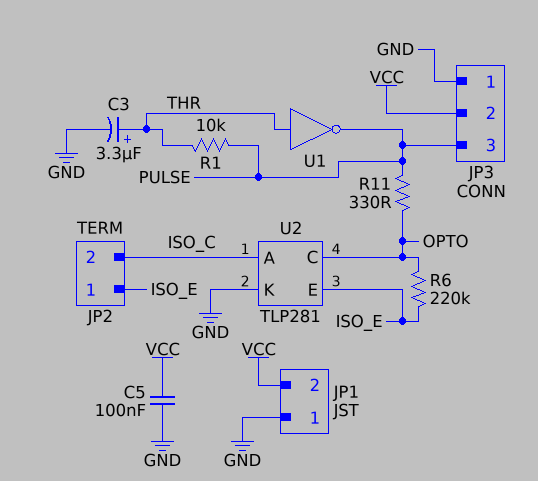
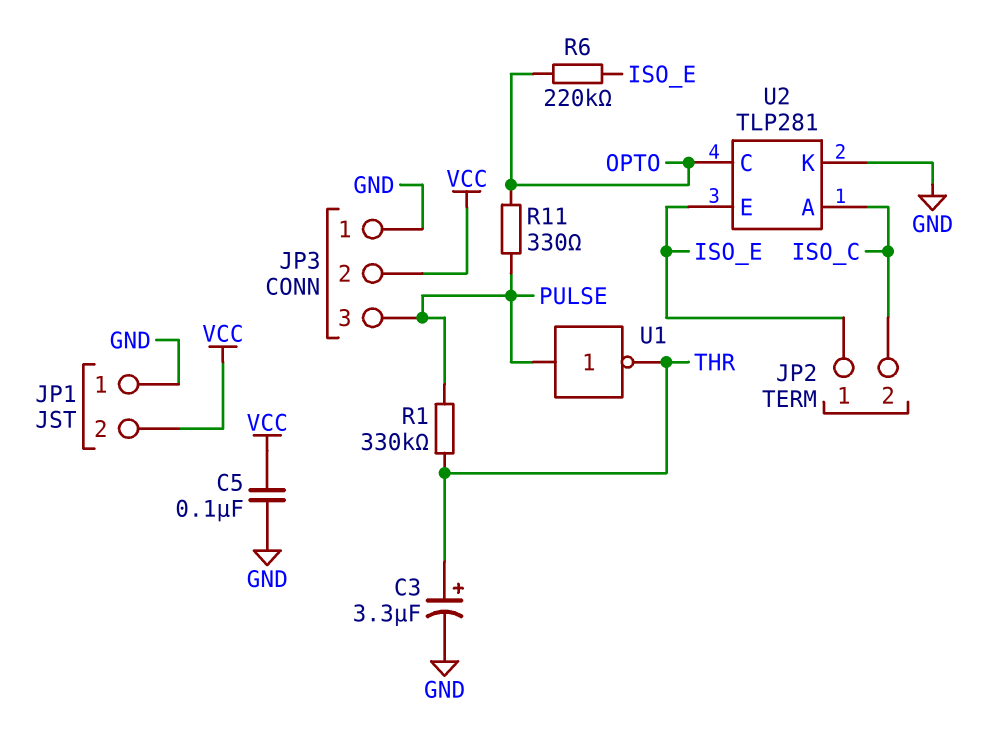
R1: 10k (PULSE, THR) -> 330k (PULSE, THR)
U1: NOT (in THR, out PULSE) -> NOT (in PULSE, out THR)

